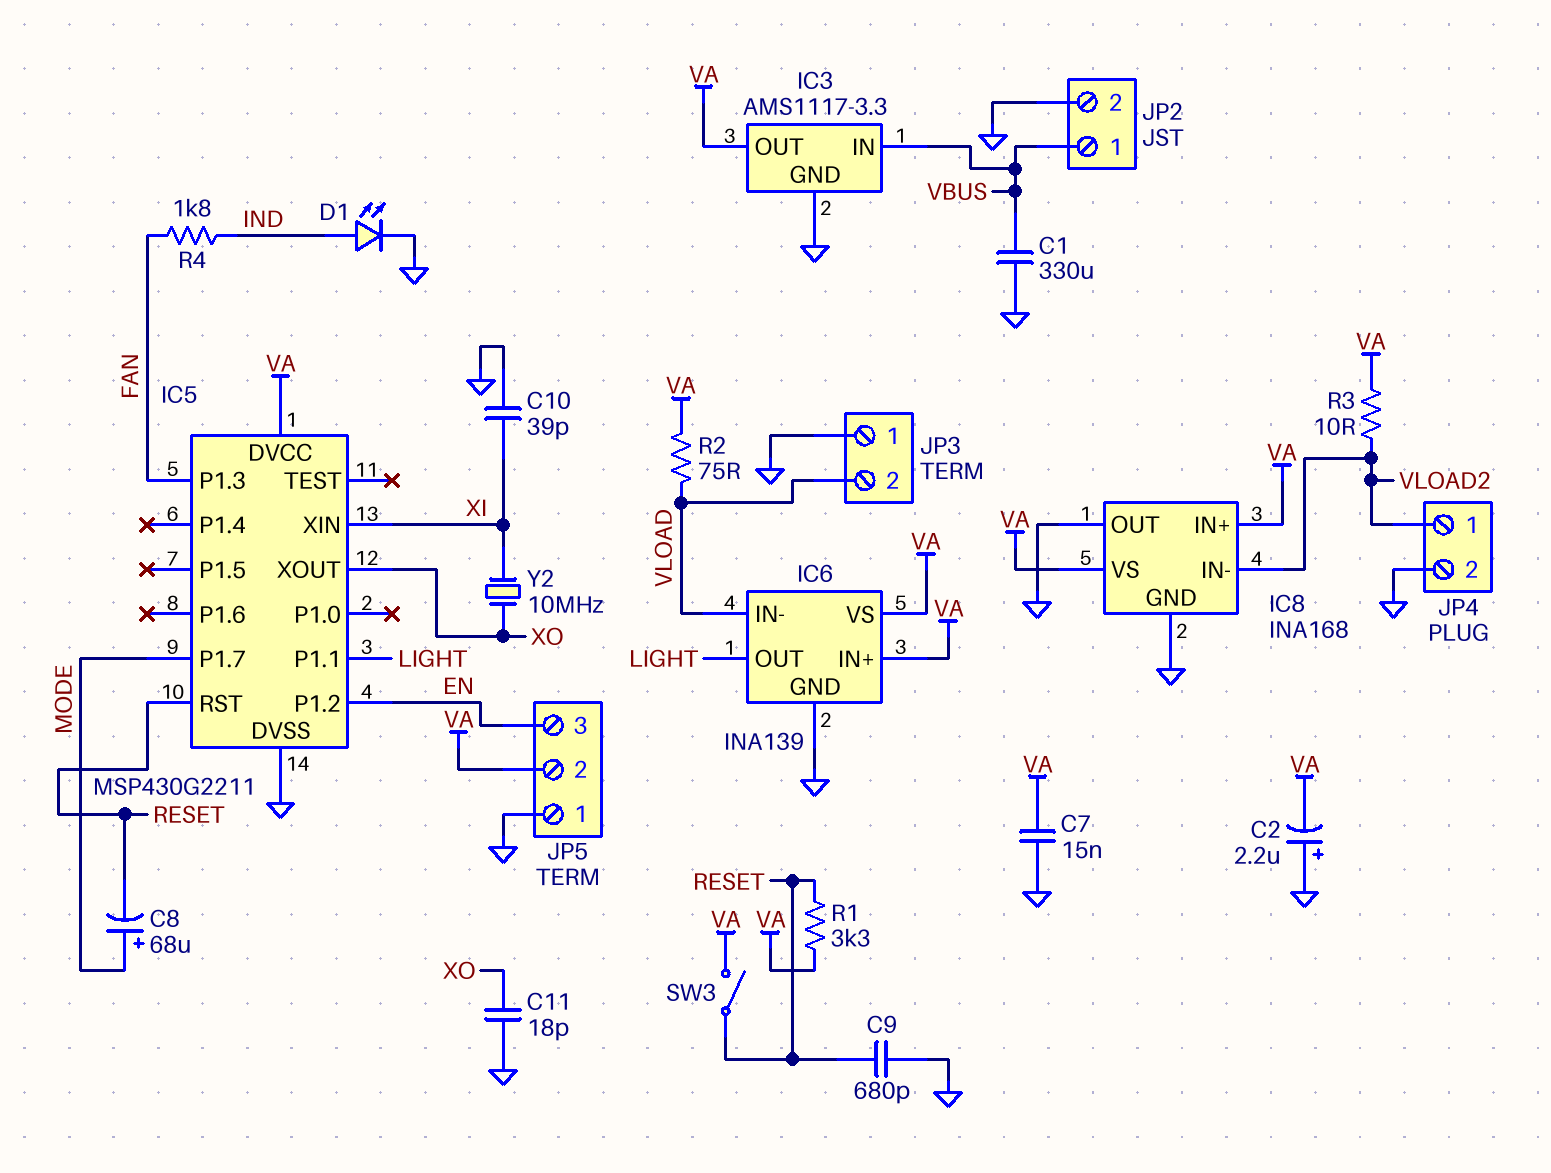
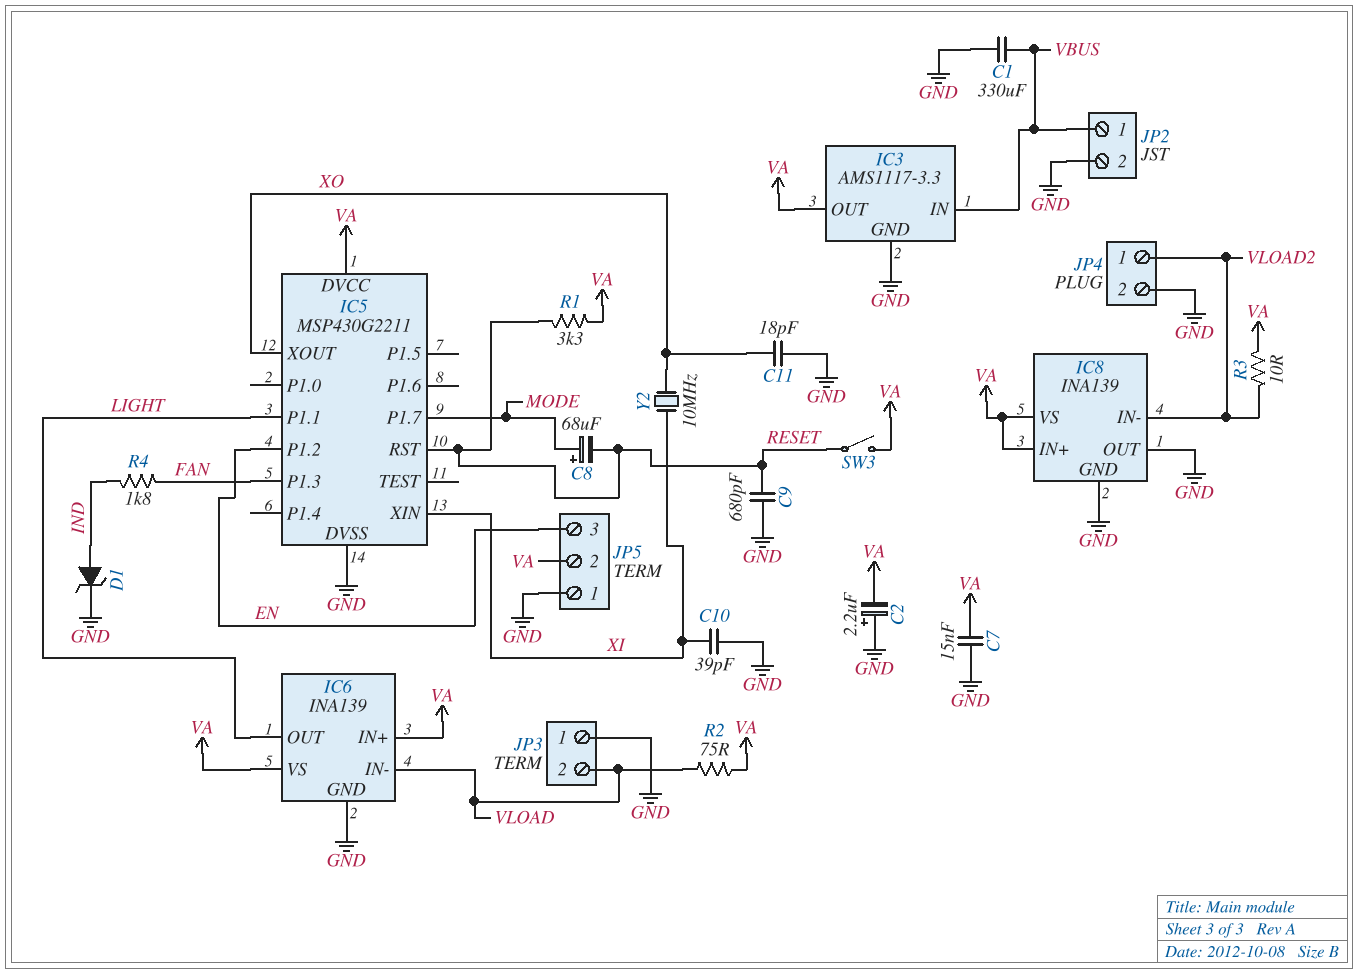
D1: LED (A IND, K GND) -> zener (A IND, K GND)
IC8: INA168 -> INA139

